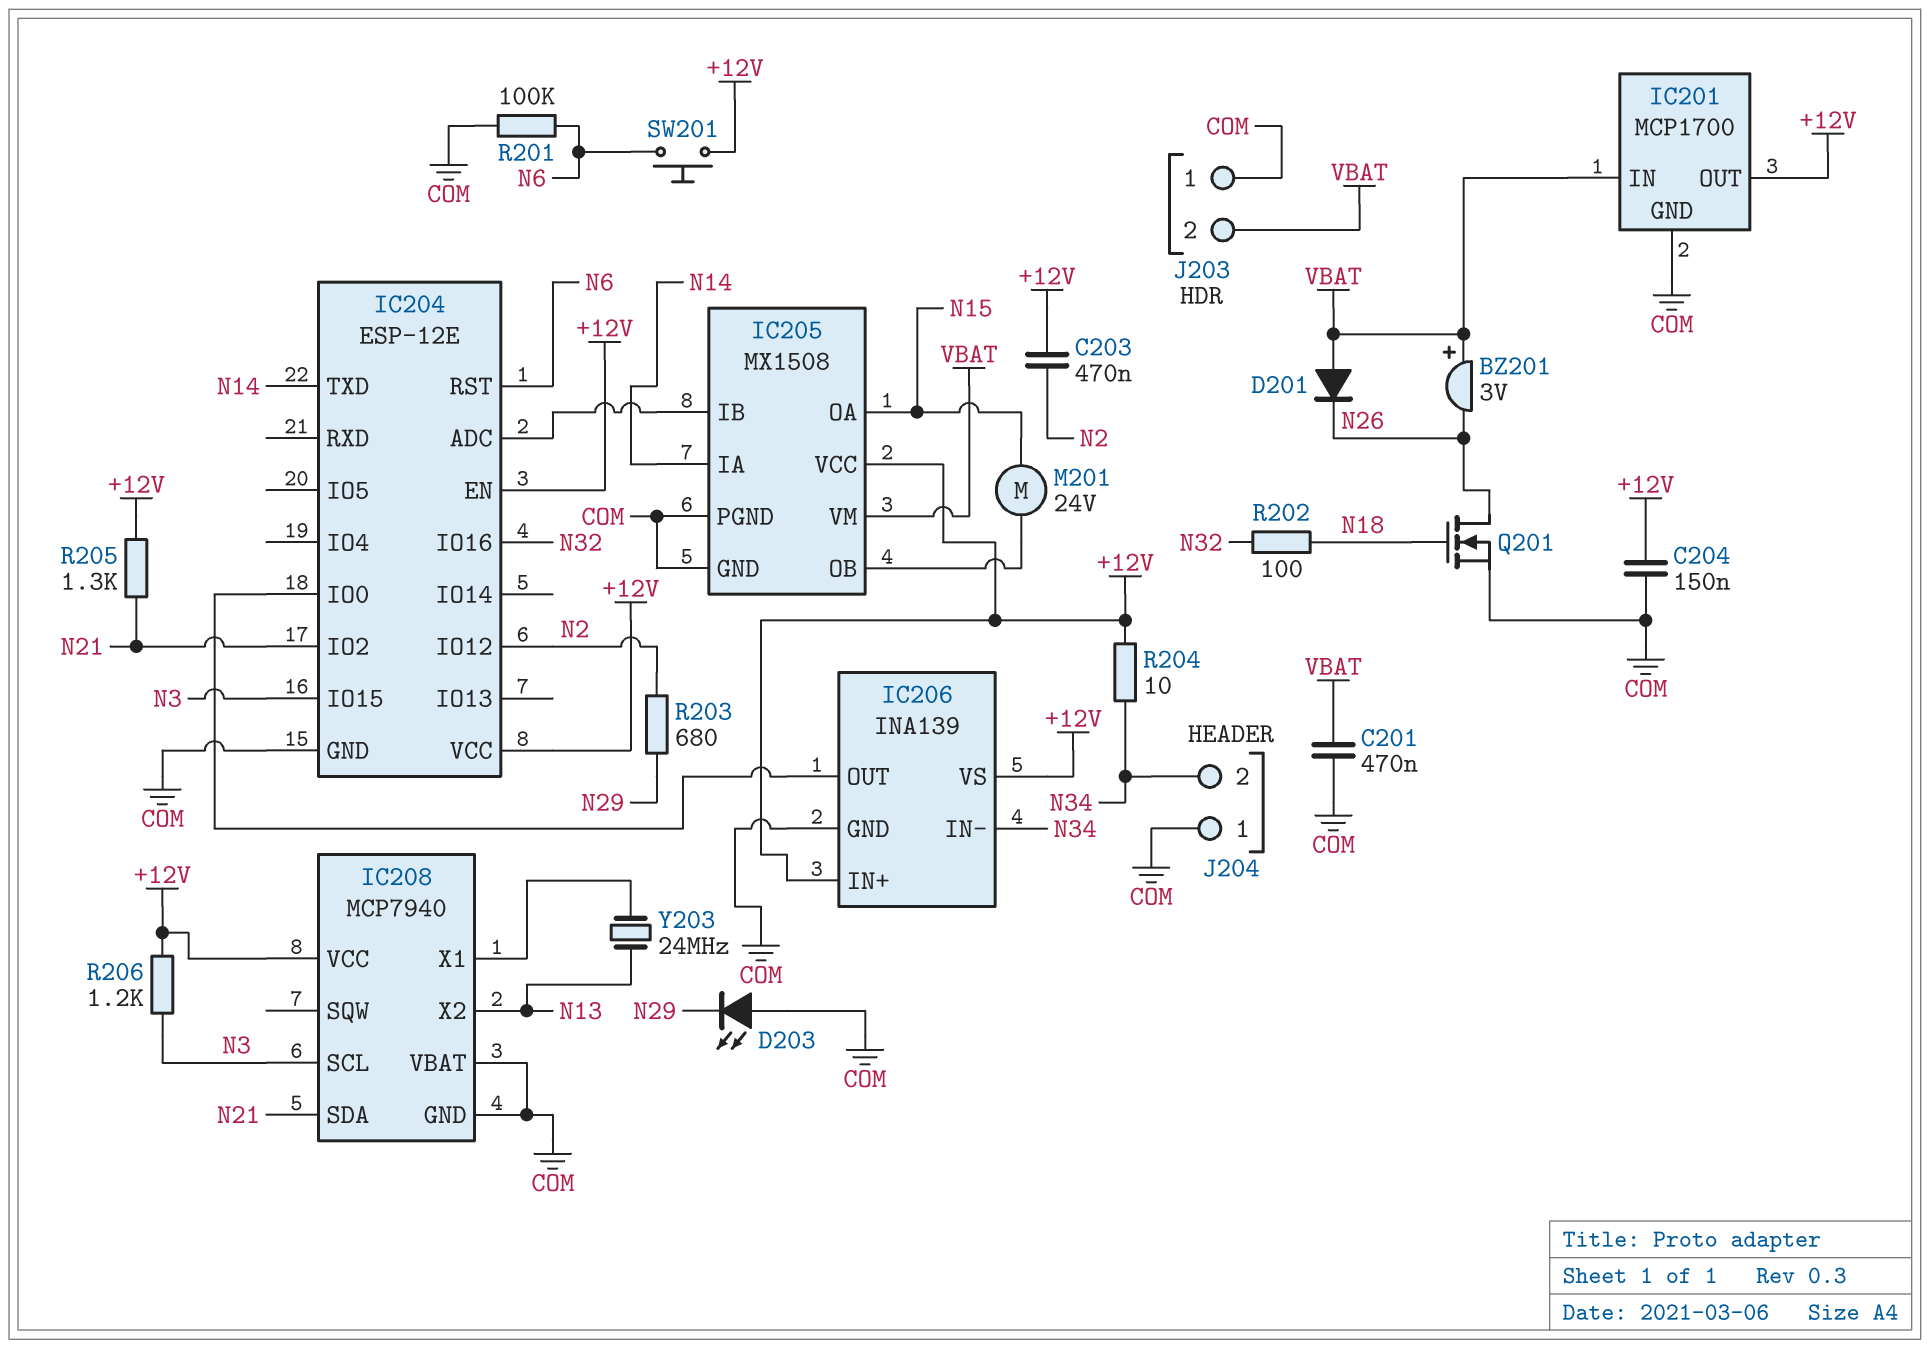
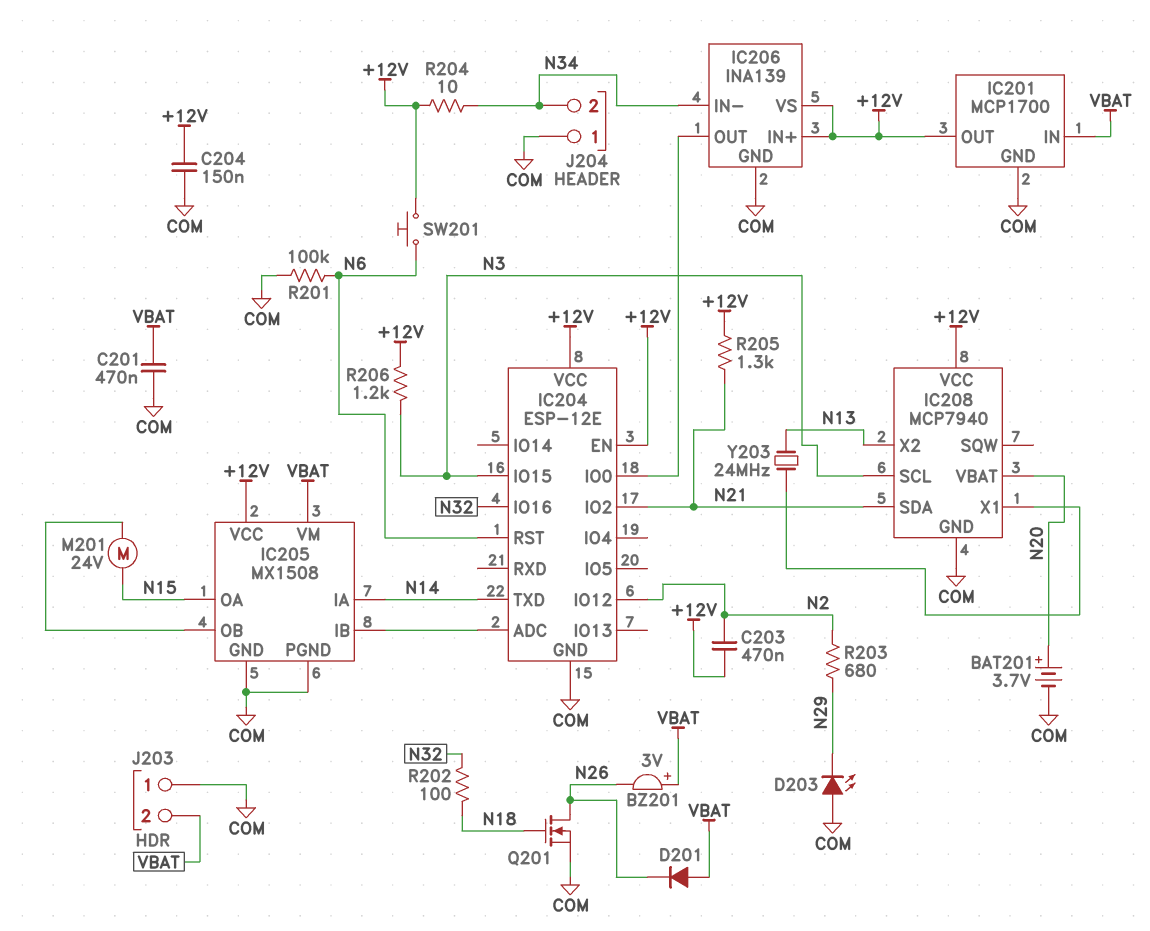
BAT201: none -> 3.7V (plus N20, minus COM)
IC208 pin VBAT: COM -> N20

